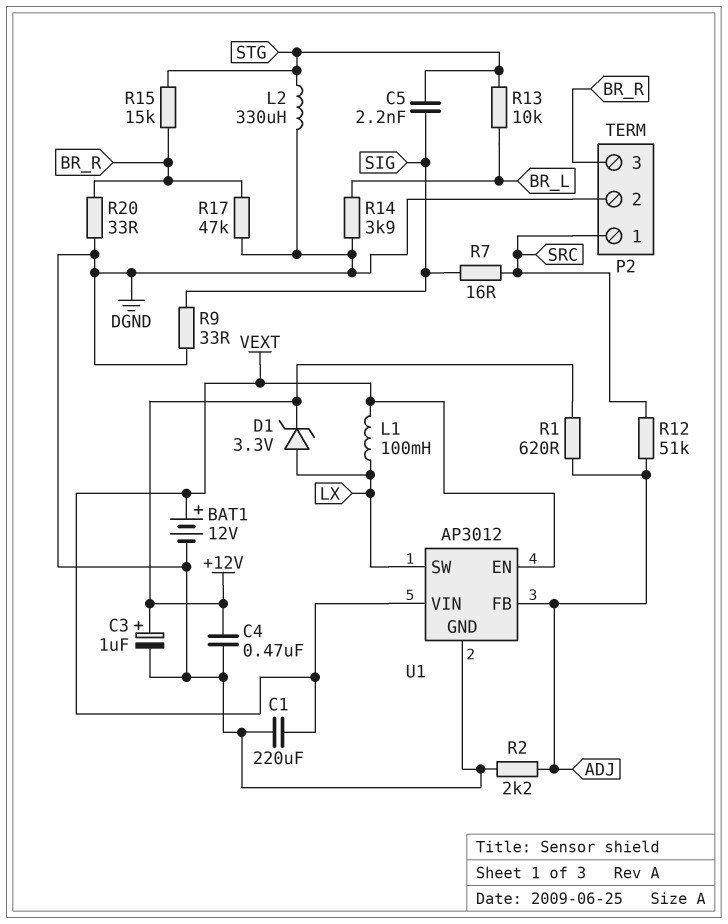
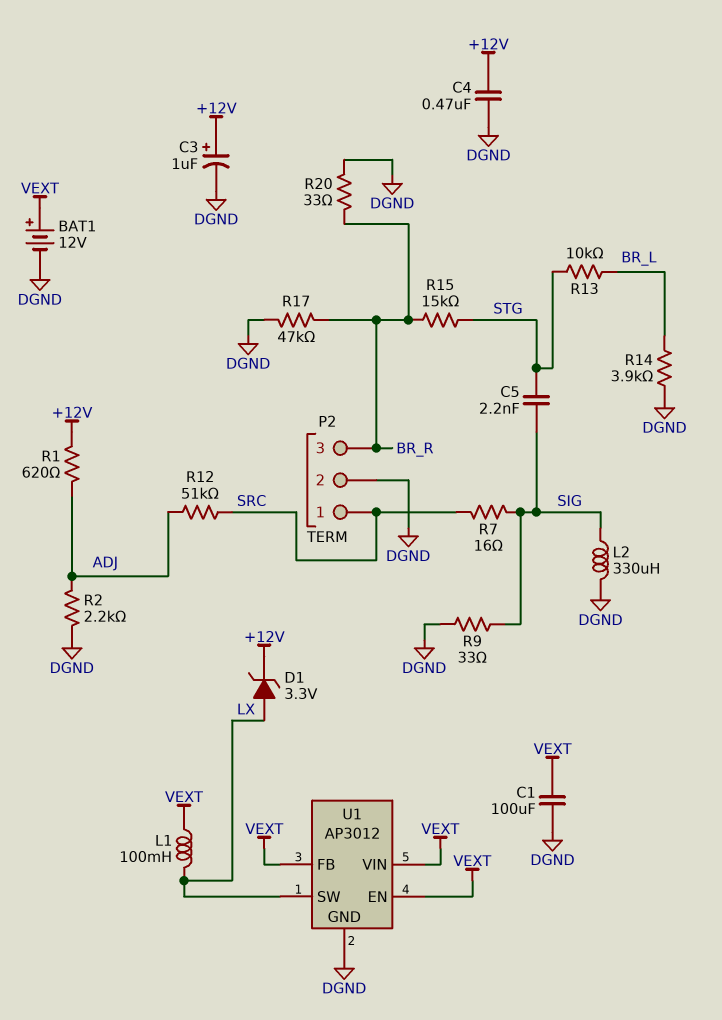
C1: 220uF (DGND, VEXT) -> 100uF (DGND, VEXT)
L2: 330uH (DGND, STG) -> 330uH (DGND, SIG)
U1 pin FB: ADJ -> VEXT

